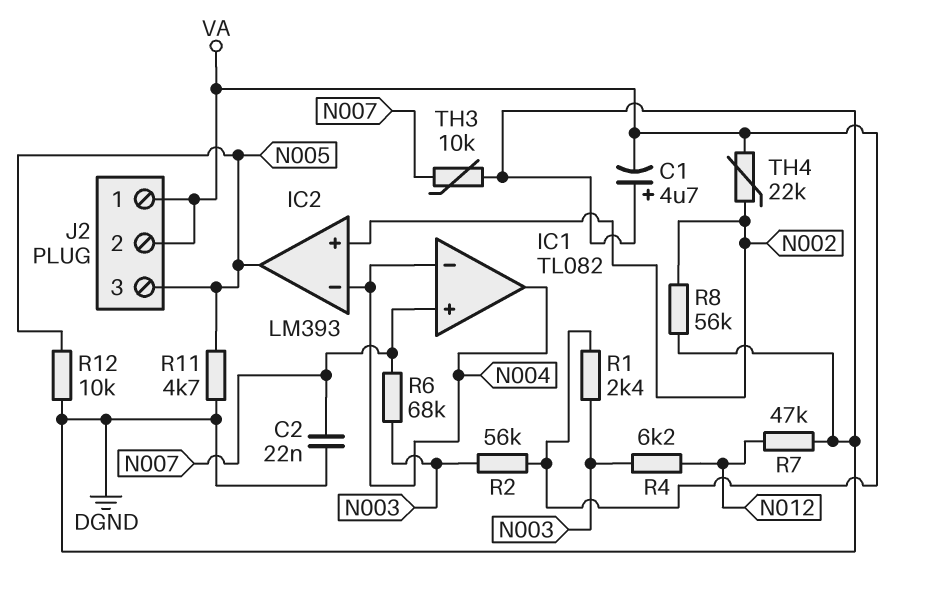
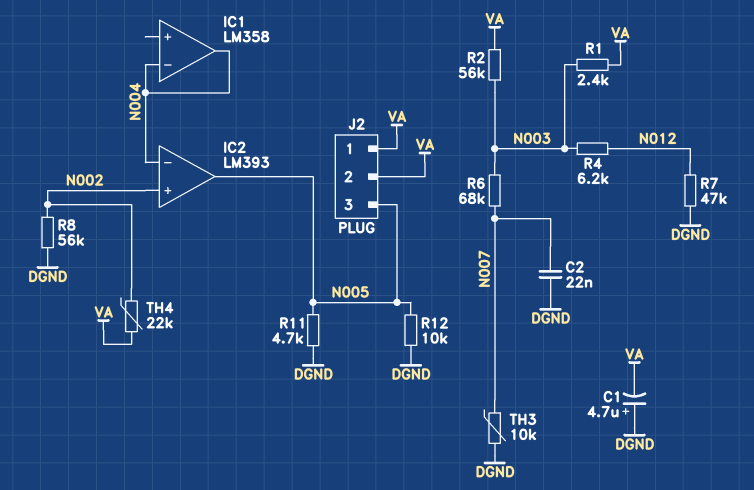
IC1: TL082 -> LM358
IC1 pin in+: N007 -> none

